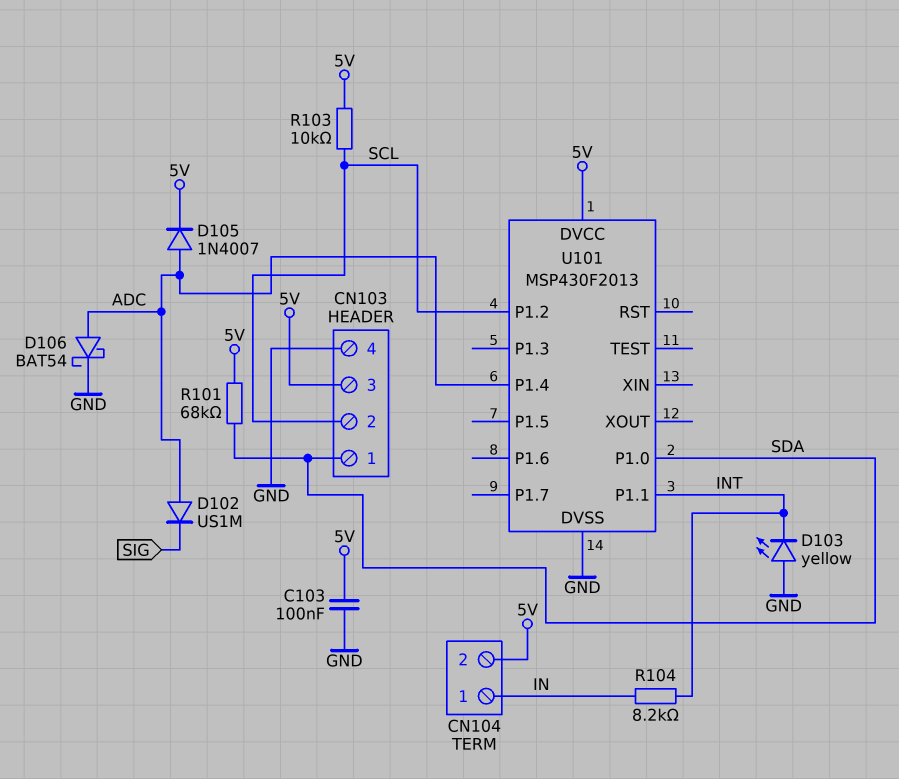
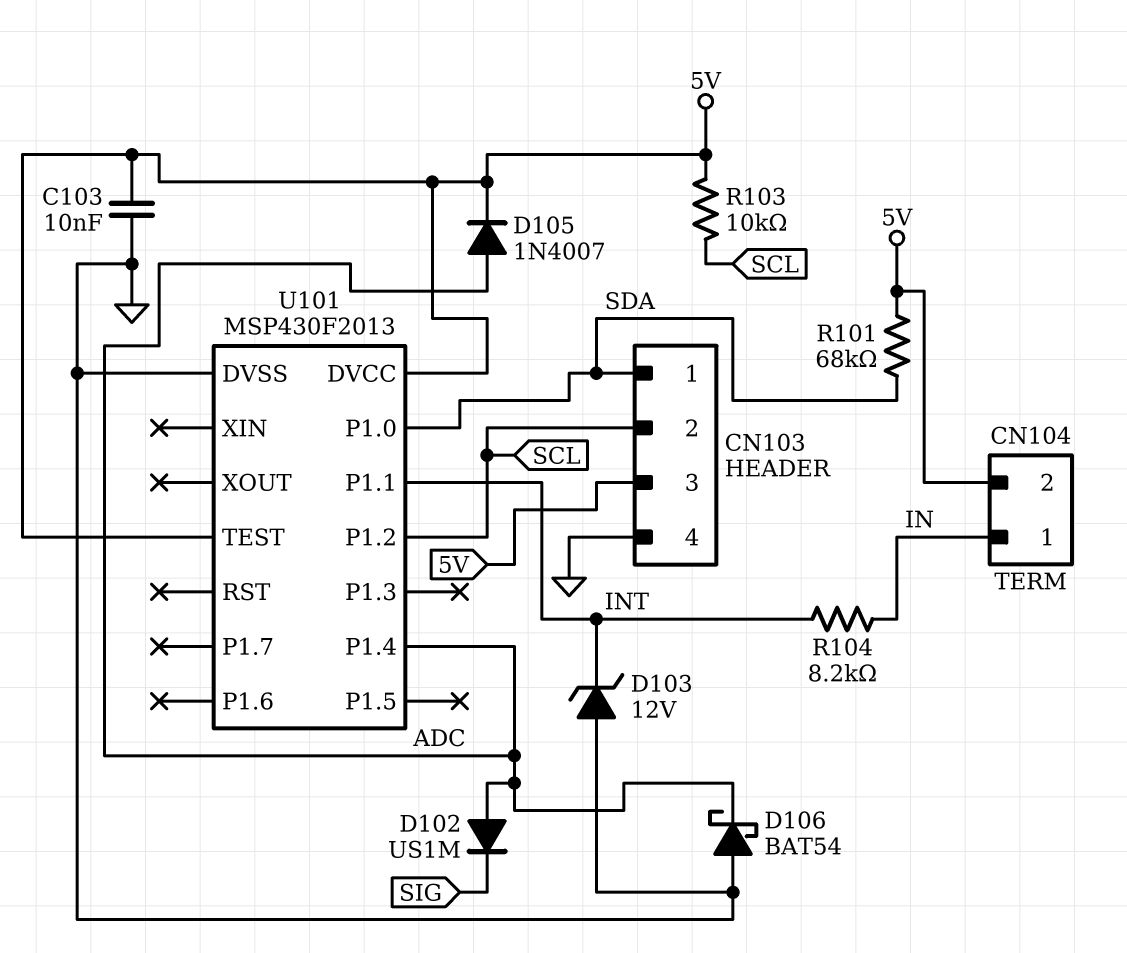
C103: 100nF (5V, GND) -> 10nF (5V, GND)
D103: LED yellow (A GND, K INT) -> zener 12V (A GND, K INT)
D106: schottky BAT54 (A ADC, K GND) -> schottky BAT54 (A GND, K ADC)
U101 pin TEST: none -> 5V

